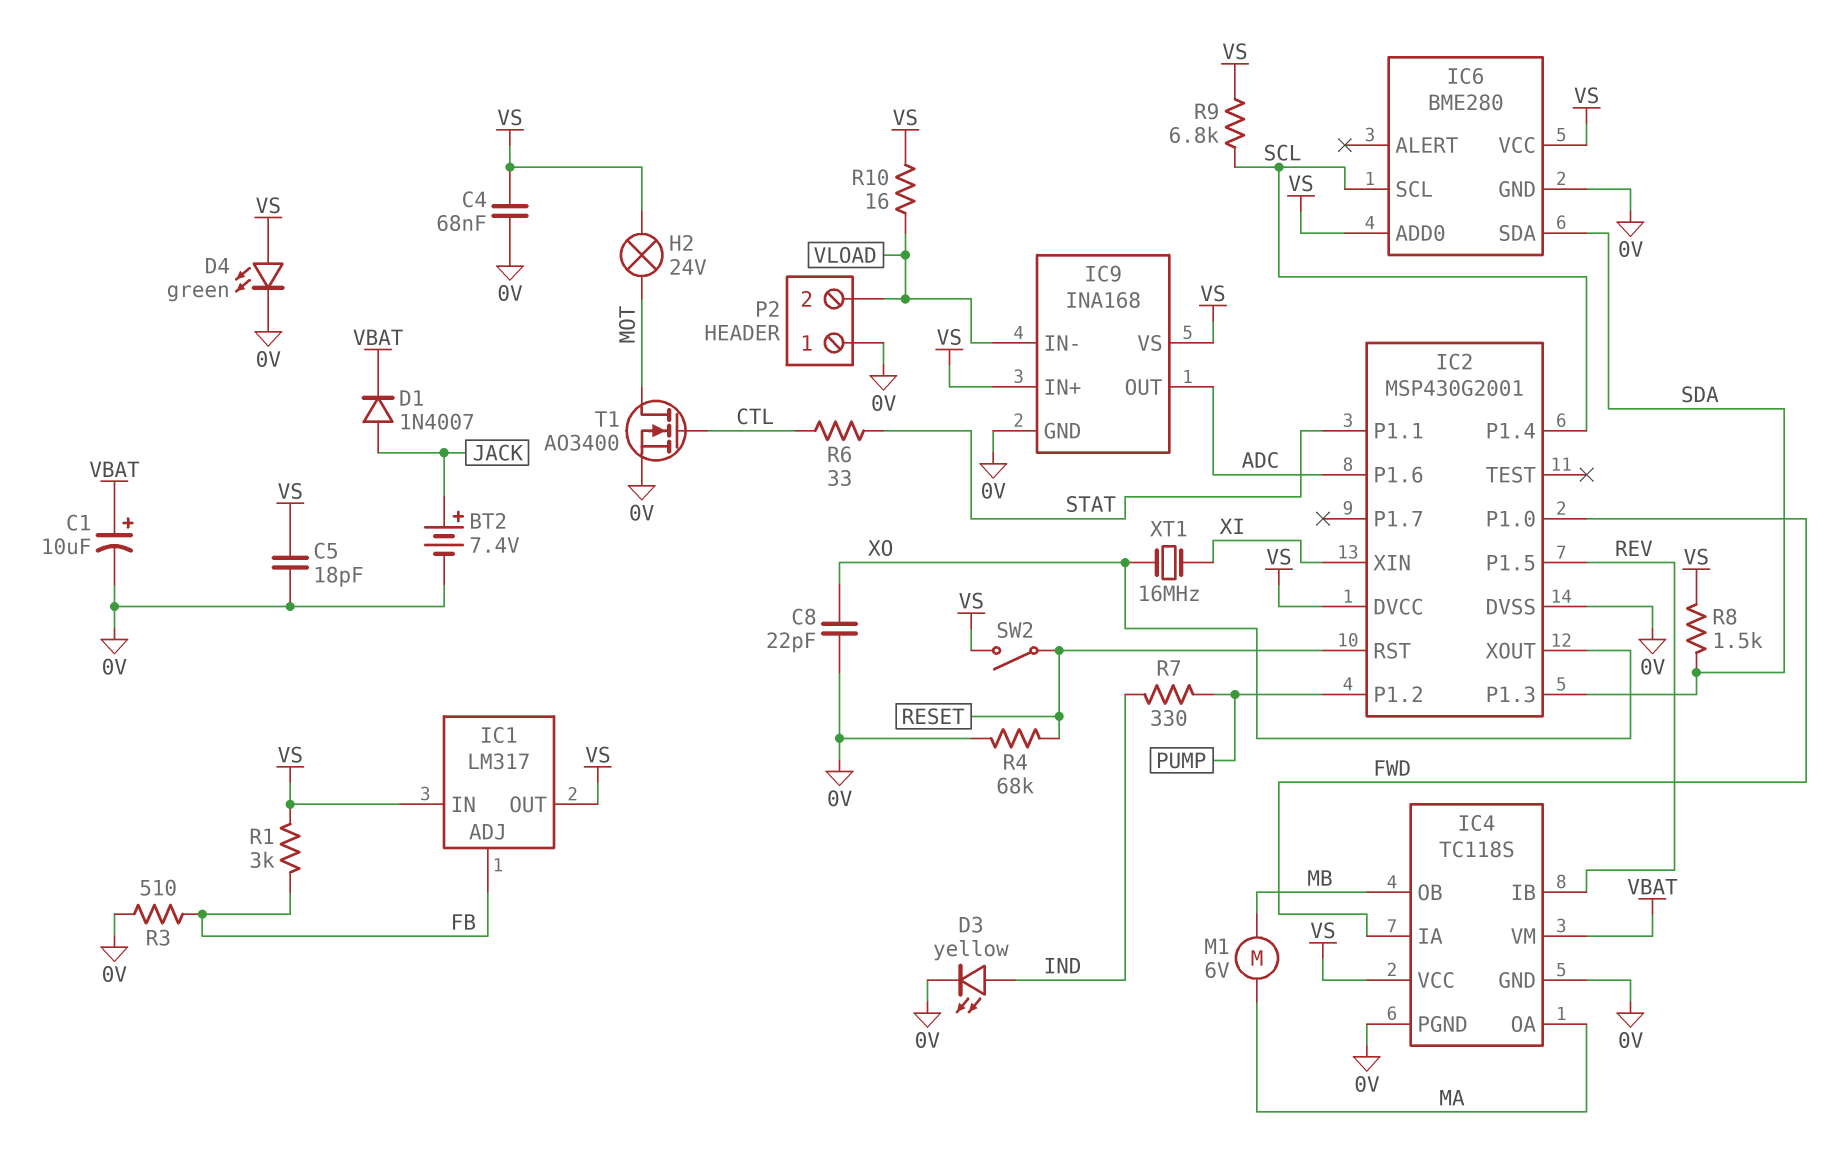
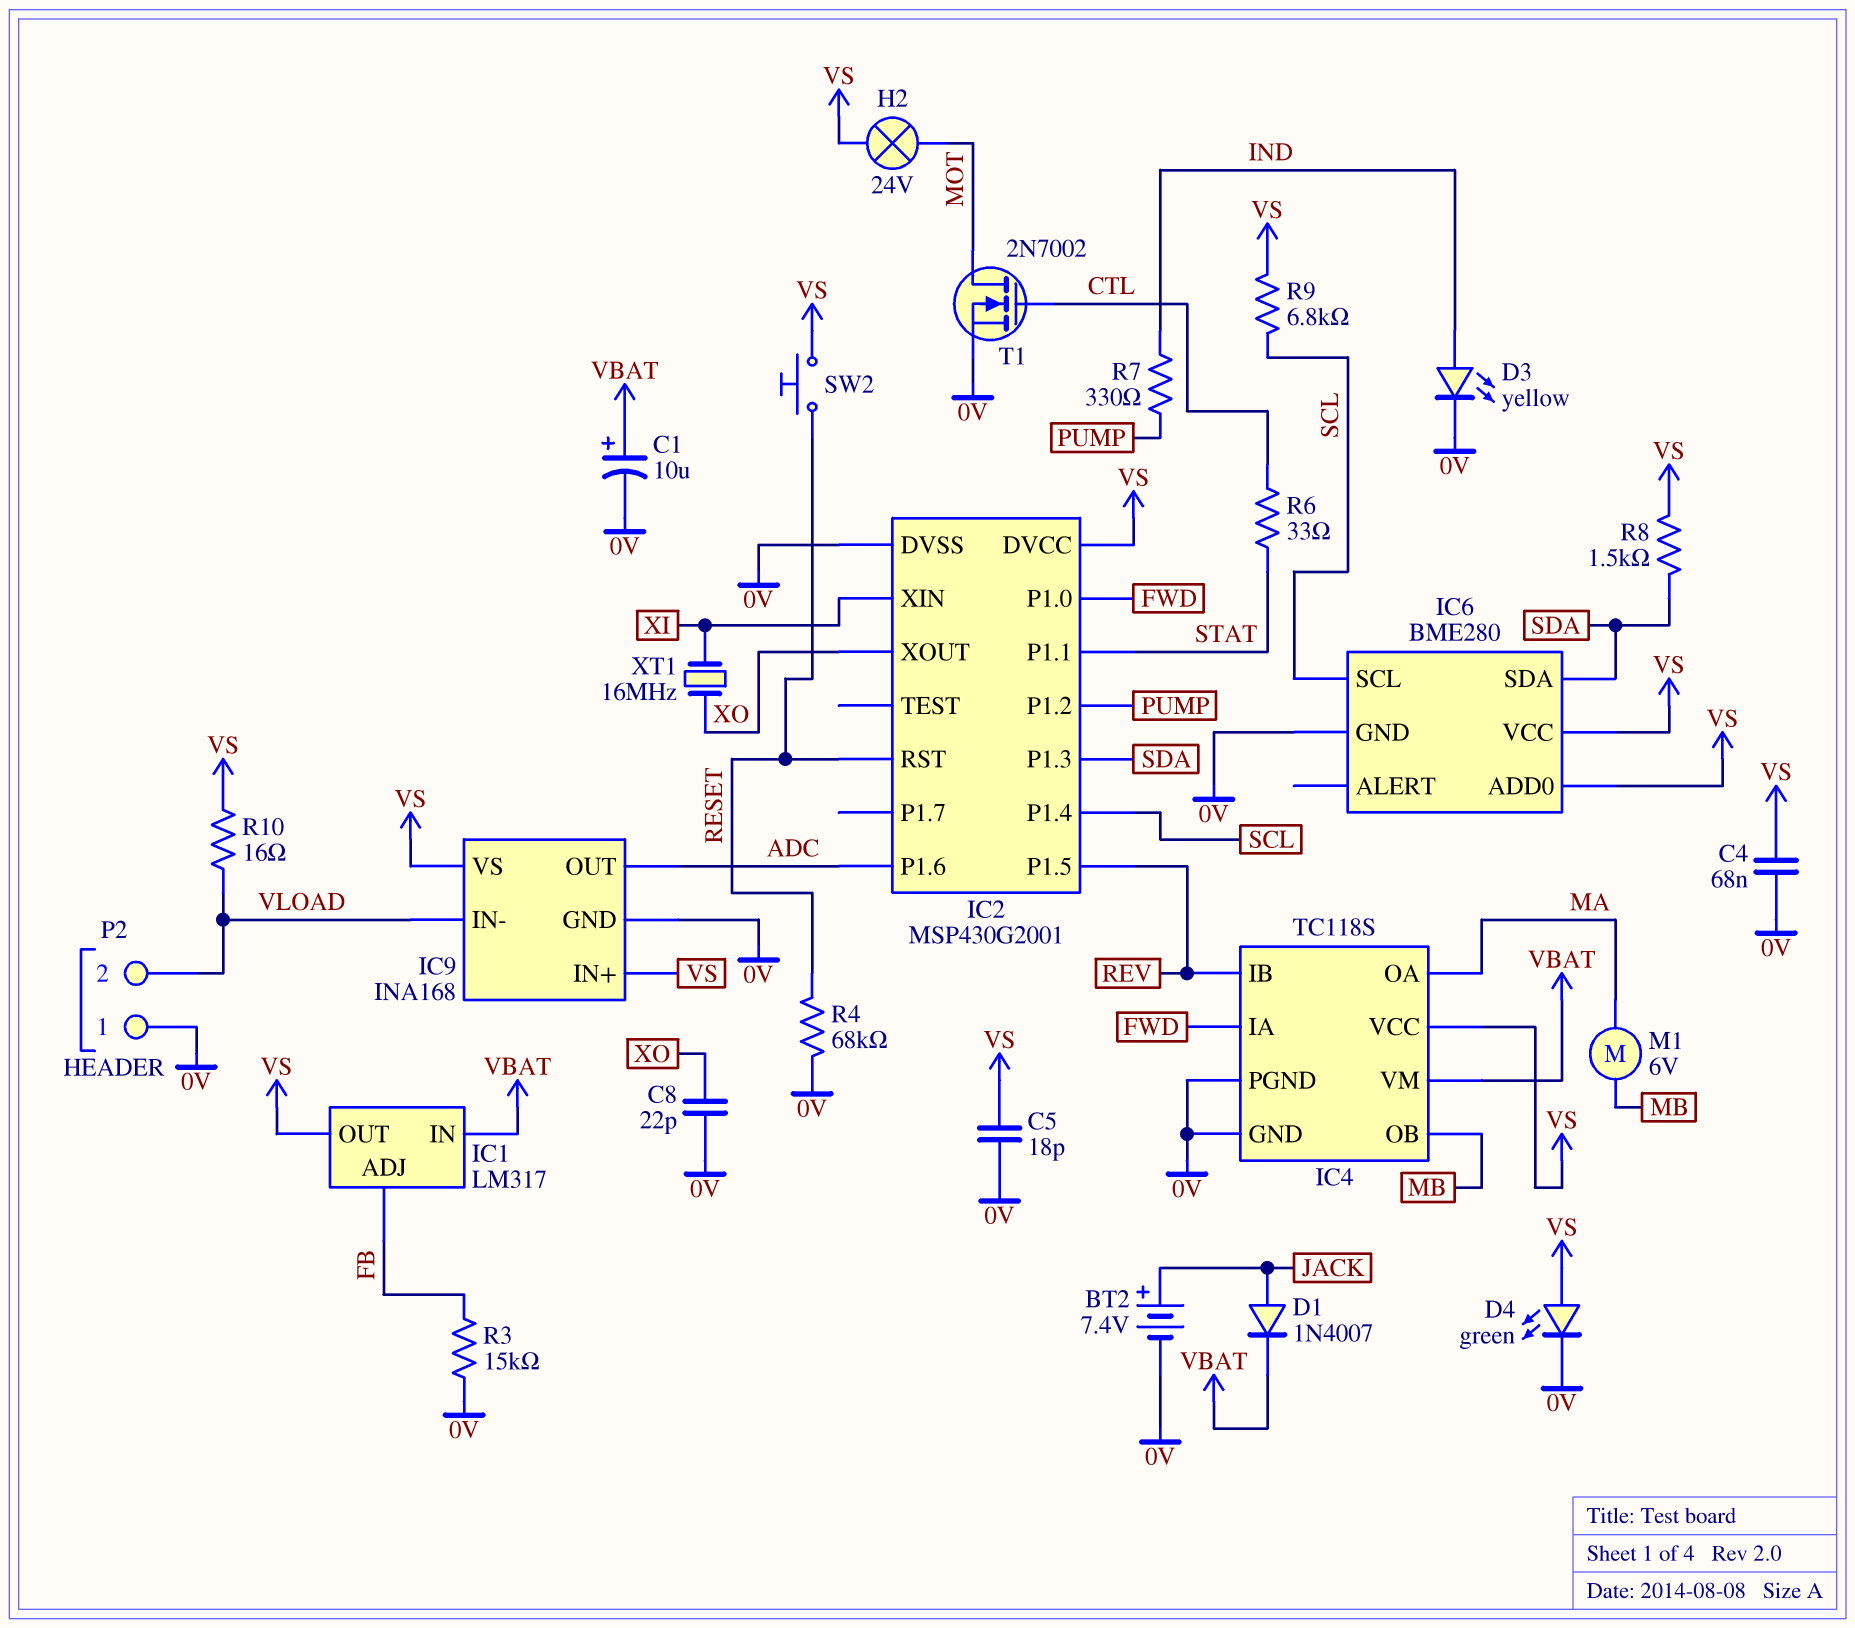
IC1 pin IN: VS -> VBAT
R1: 3k (FB, VS) -> none
R3: 510 (0V, FB) -> 15k (0V, FB)
SW2: switch (RESET, VS) -> button (RESET, VS)
T1: NMOS AO3400 (G CTL, D MOT, S 0V) -> NMOS 2N7002 (G CTL, D MOT, S 0V)

